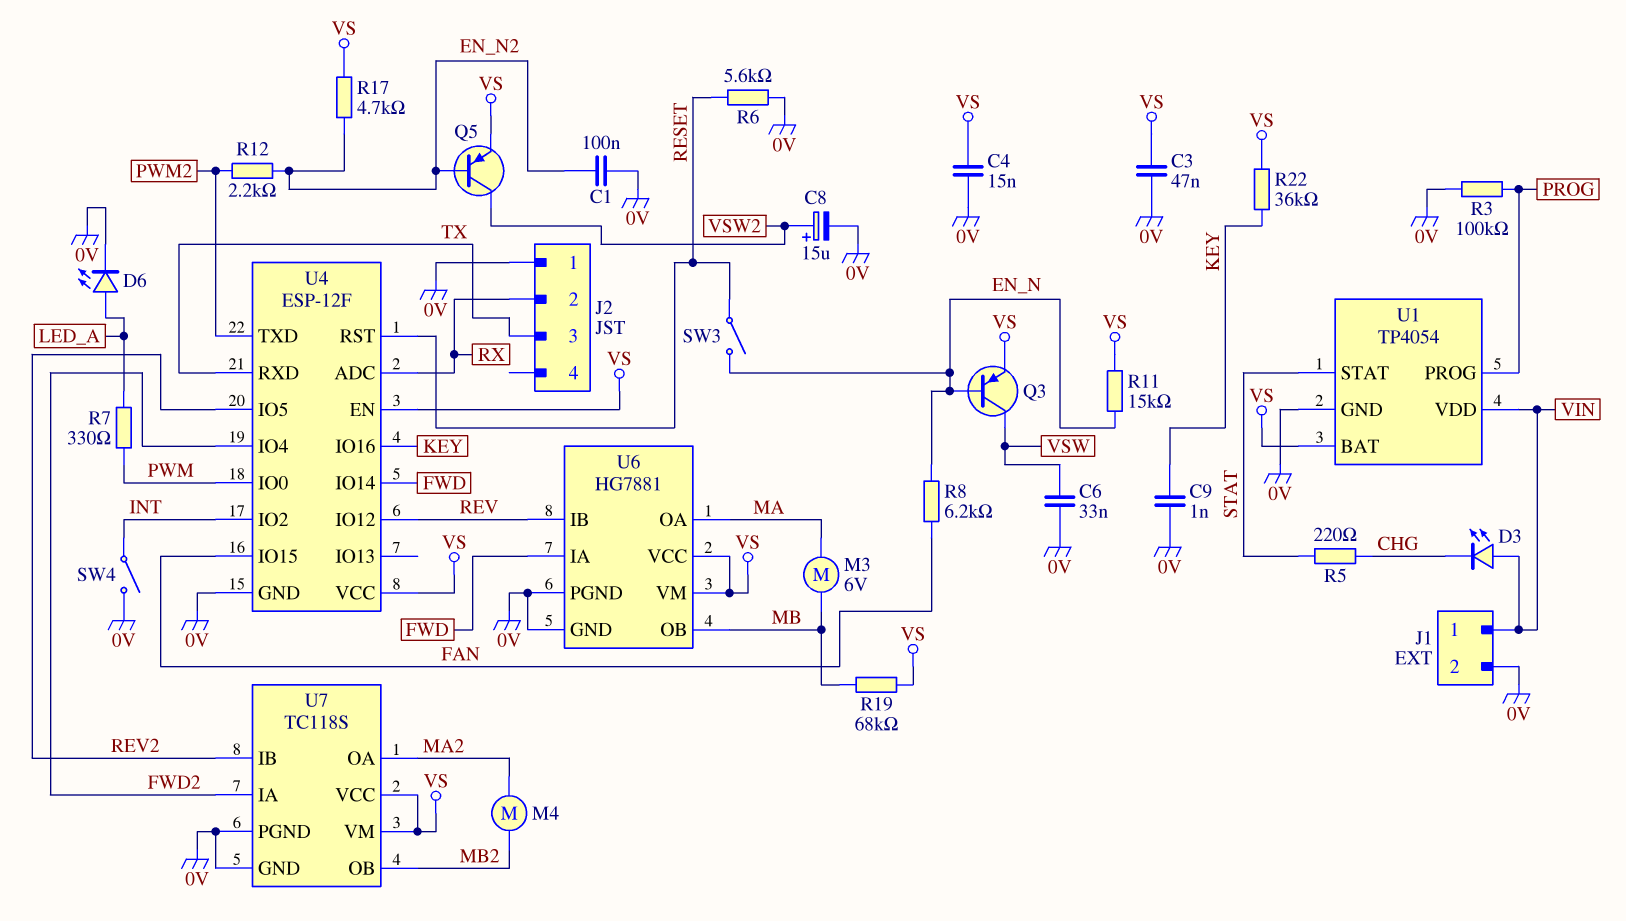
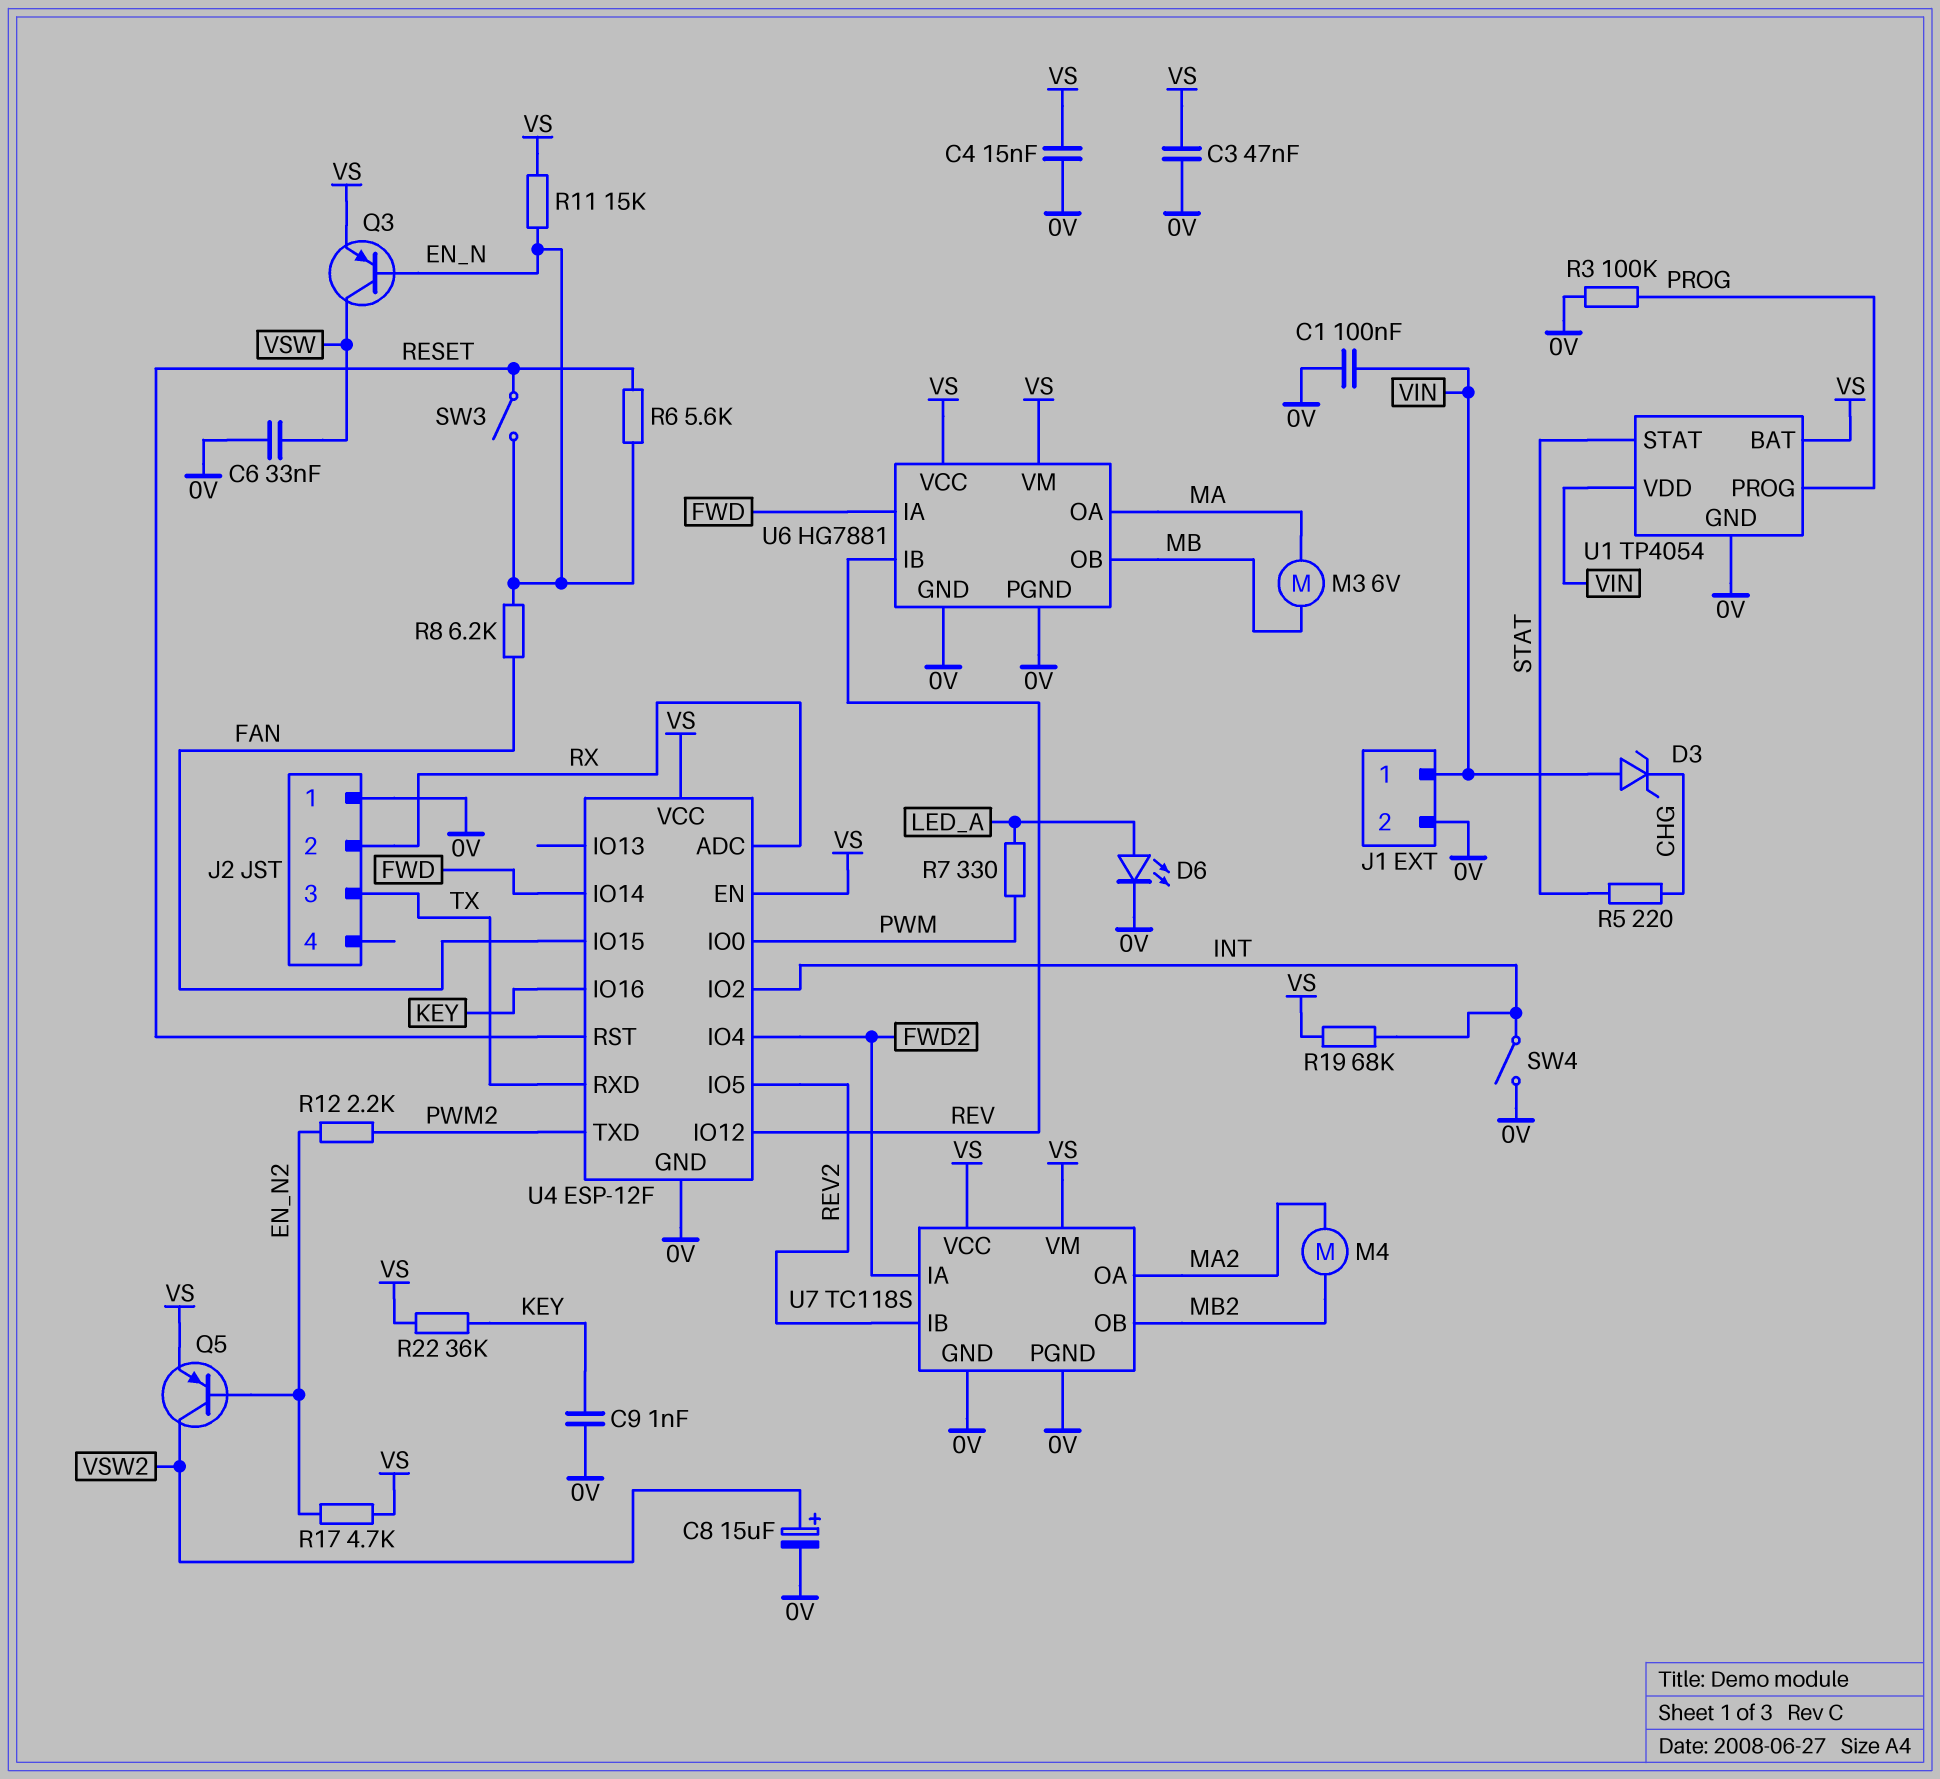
C1: 100nF (0V, EN_N2) -> 100nF (0V, VIN)
D3: LED (A VIN, K CHG) -> zener (A VIN, K CHG)
R6: 5.6k (0V, RESET) -> 5.6k (EN_N, RESET)
R19: 68k (MB, VS) -> 68k (INT, VS)

